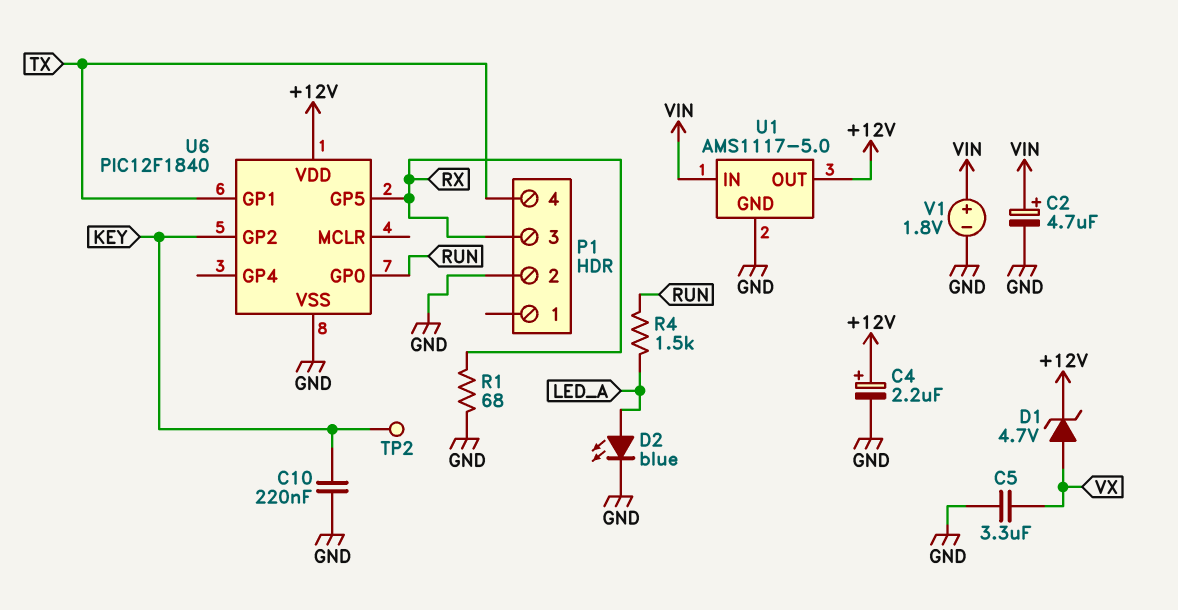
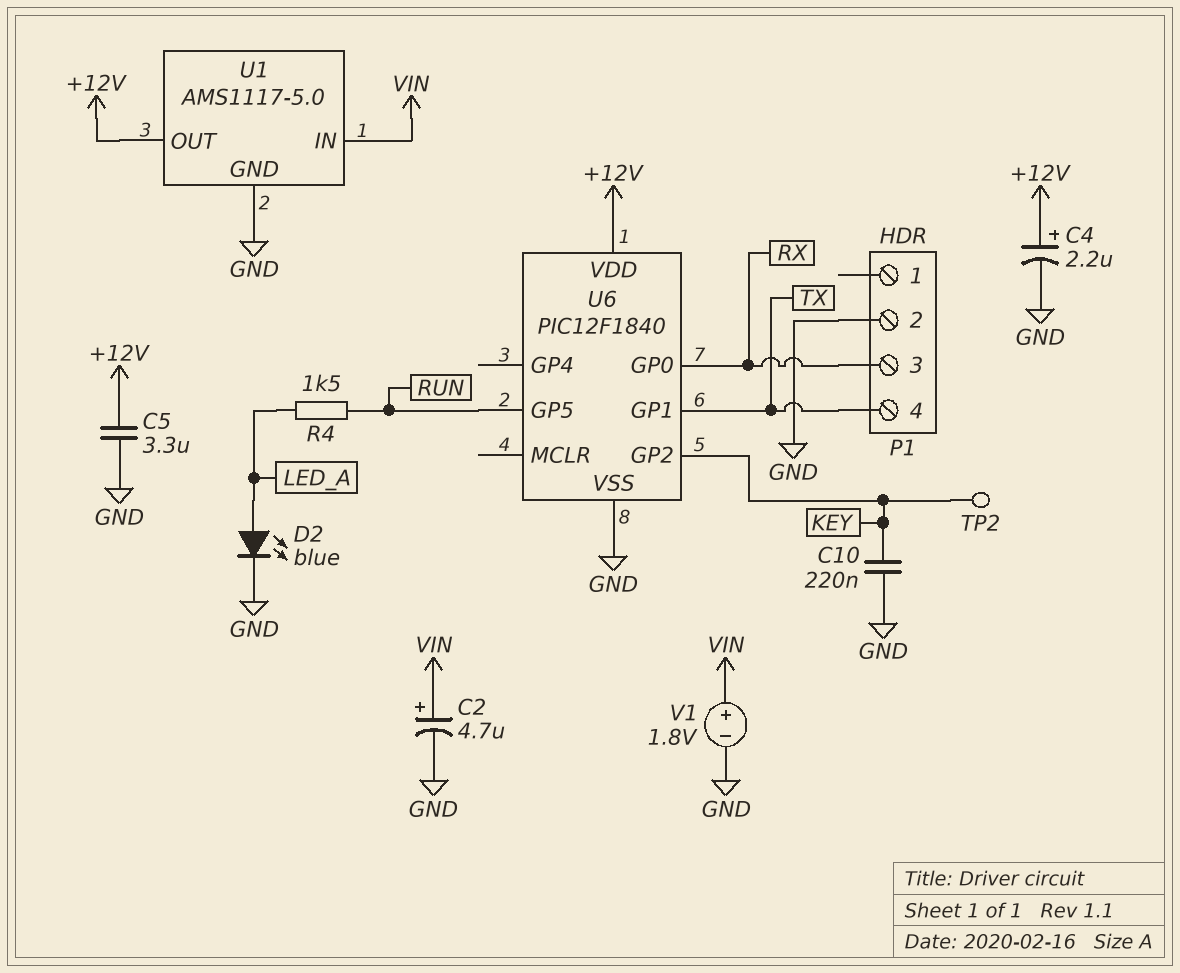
C5: 3.3uF (GND, VX) -> 3.3uF (+12V, GND)
D1: zener 4.7V (A VX, K +12V) -> none
R1: 68 (GND, RX) -> none
U6 pin GP0: RUN -> RX
U6 pin GP5: RX -> RUN

